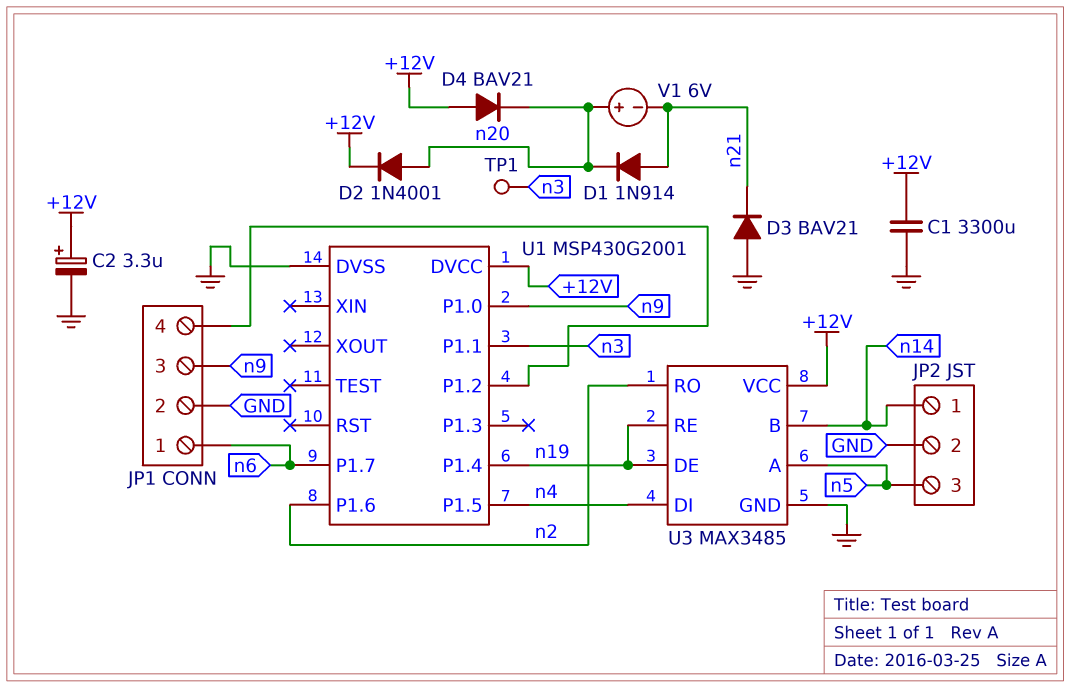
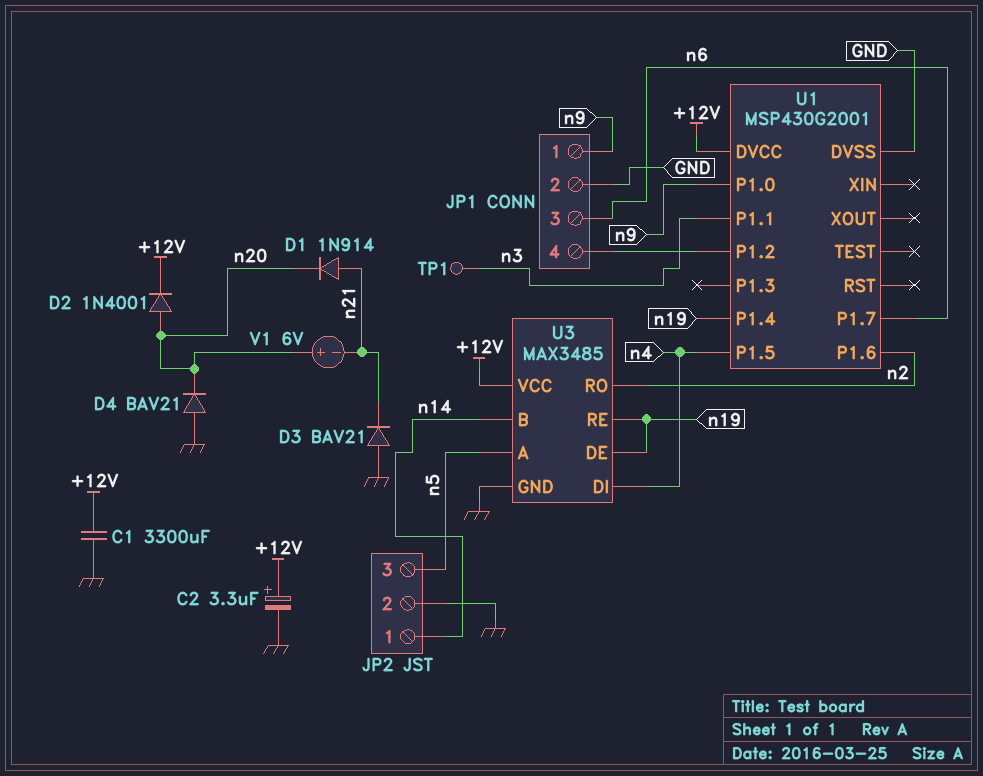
D4: diode BAV21 (A +12V, K n20) -> diode BAV21 (A GND, K n20)
JP1 pin 1: n6 -> n9
JP1 pin 3: n9 -> n6

